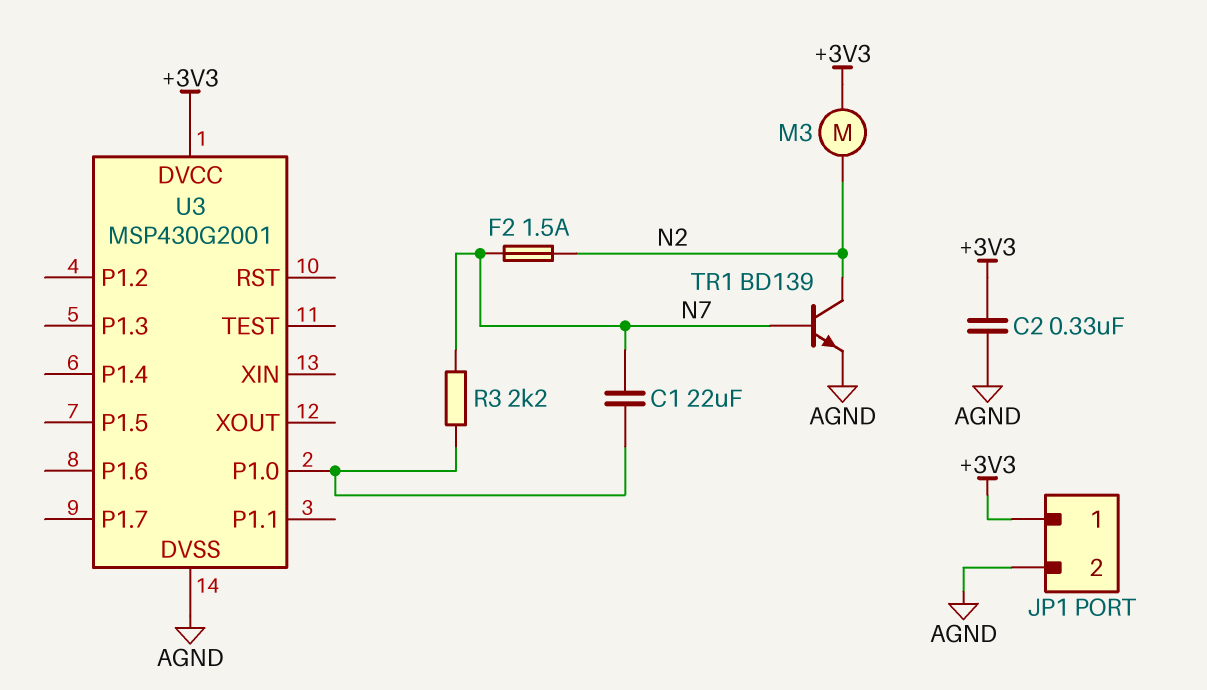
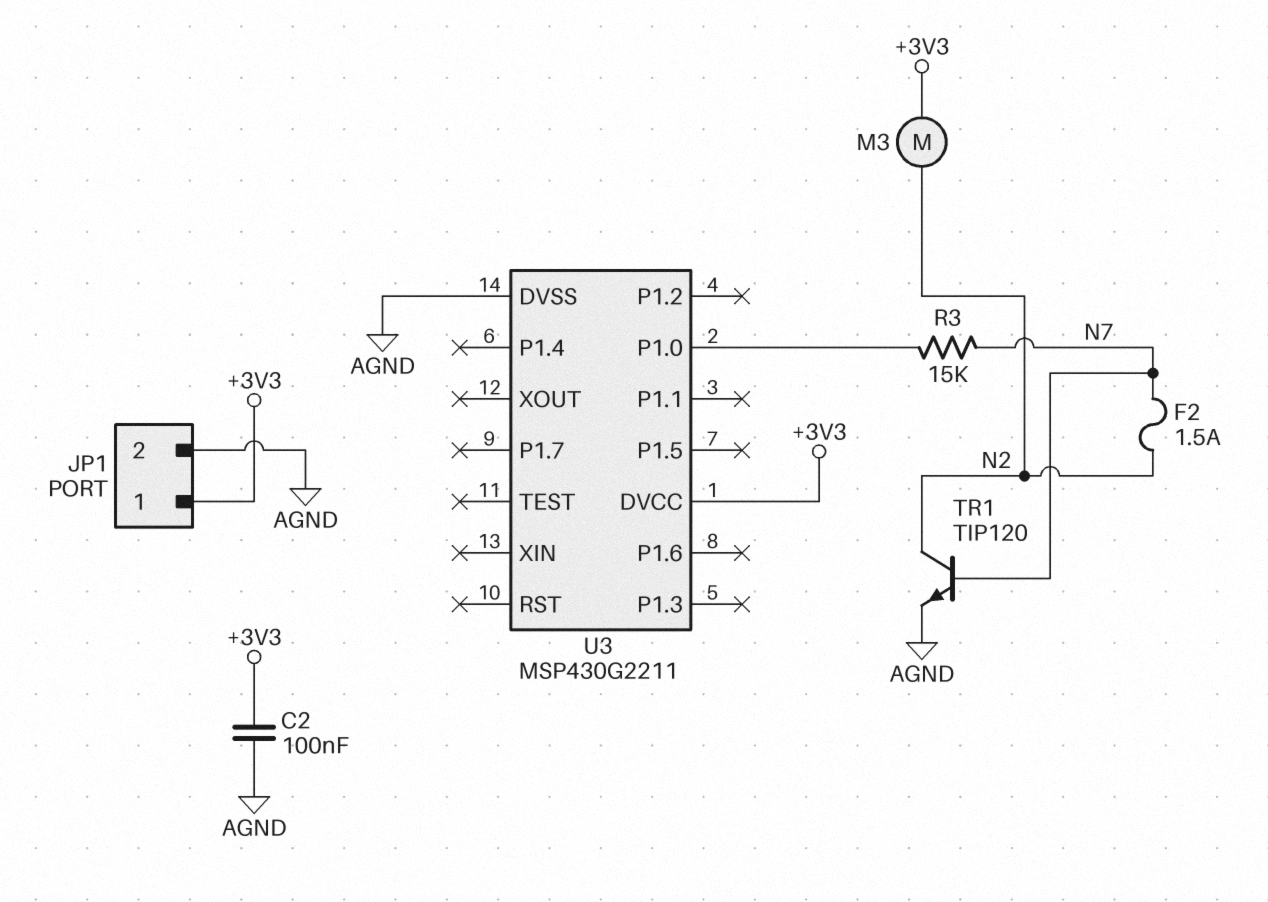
C1: 22uF (N7, U3/P1.0) -> none
C2: 330nF (+3V3, AGND) -> 100nF (+3V3, AGND)
R3: 2.2k (N7, U3/P1.0) -> 15k (N7, U3/P1.0)
TR1: NPN BD139 (B N7, C N2, E AGND) -> NPN TIP120 (B N7, C N2, E AGND)
U3: MSP430G2001 -> MSP430G2211

